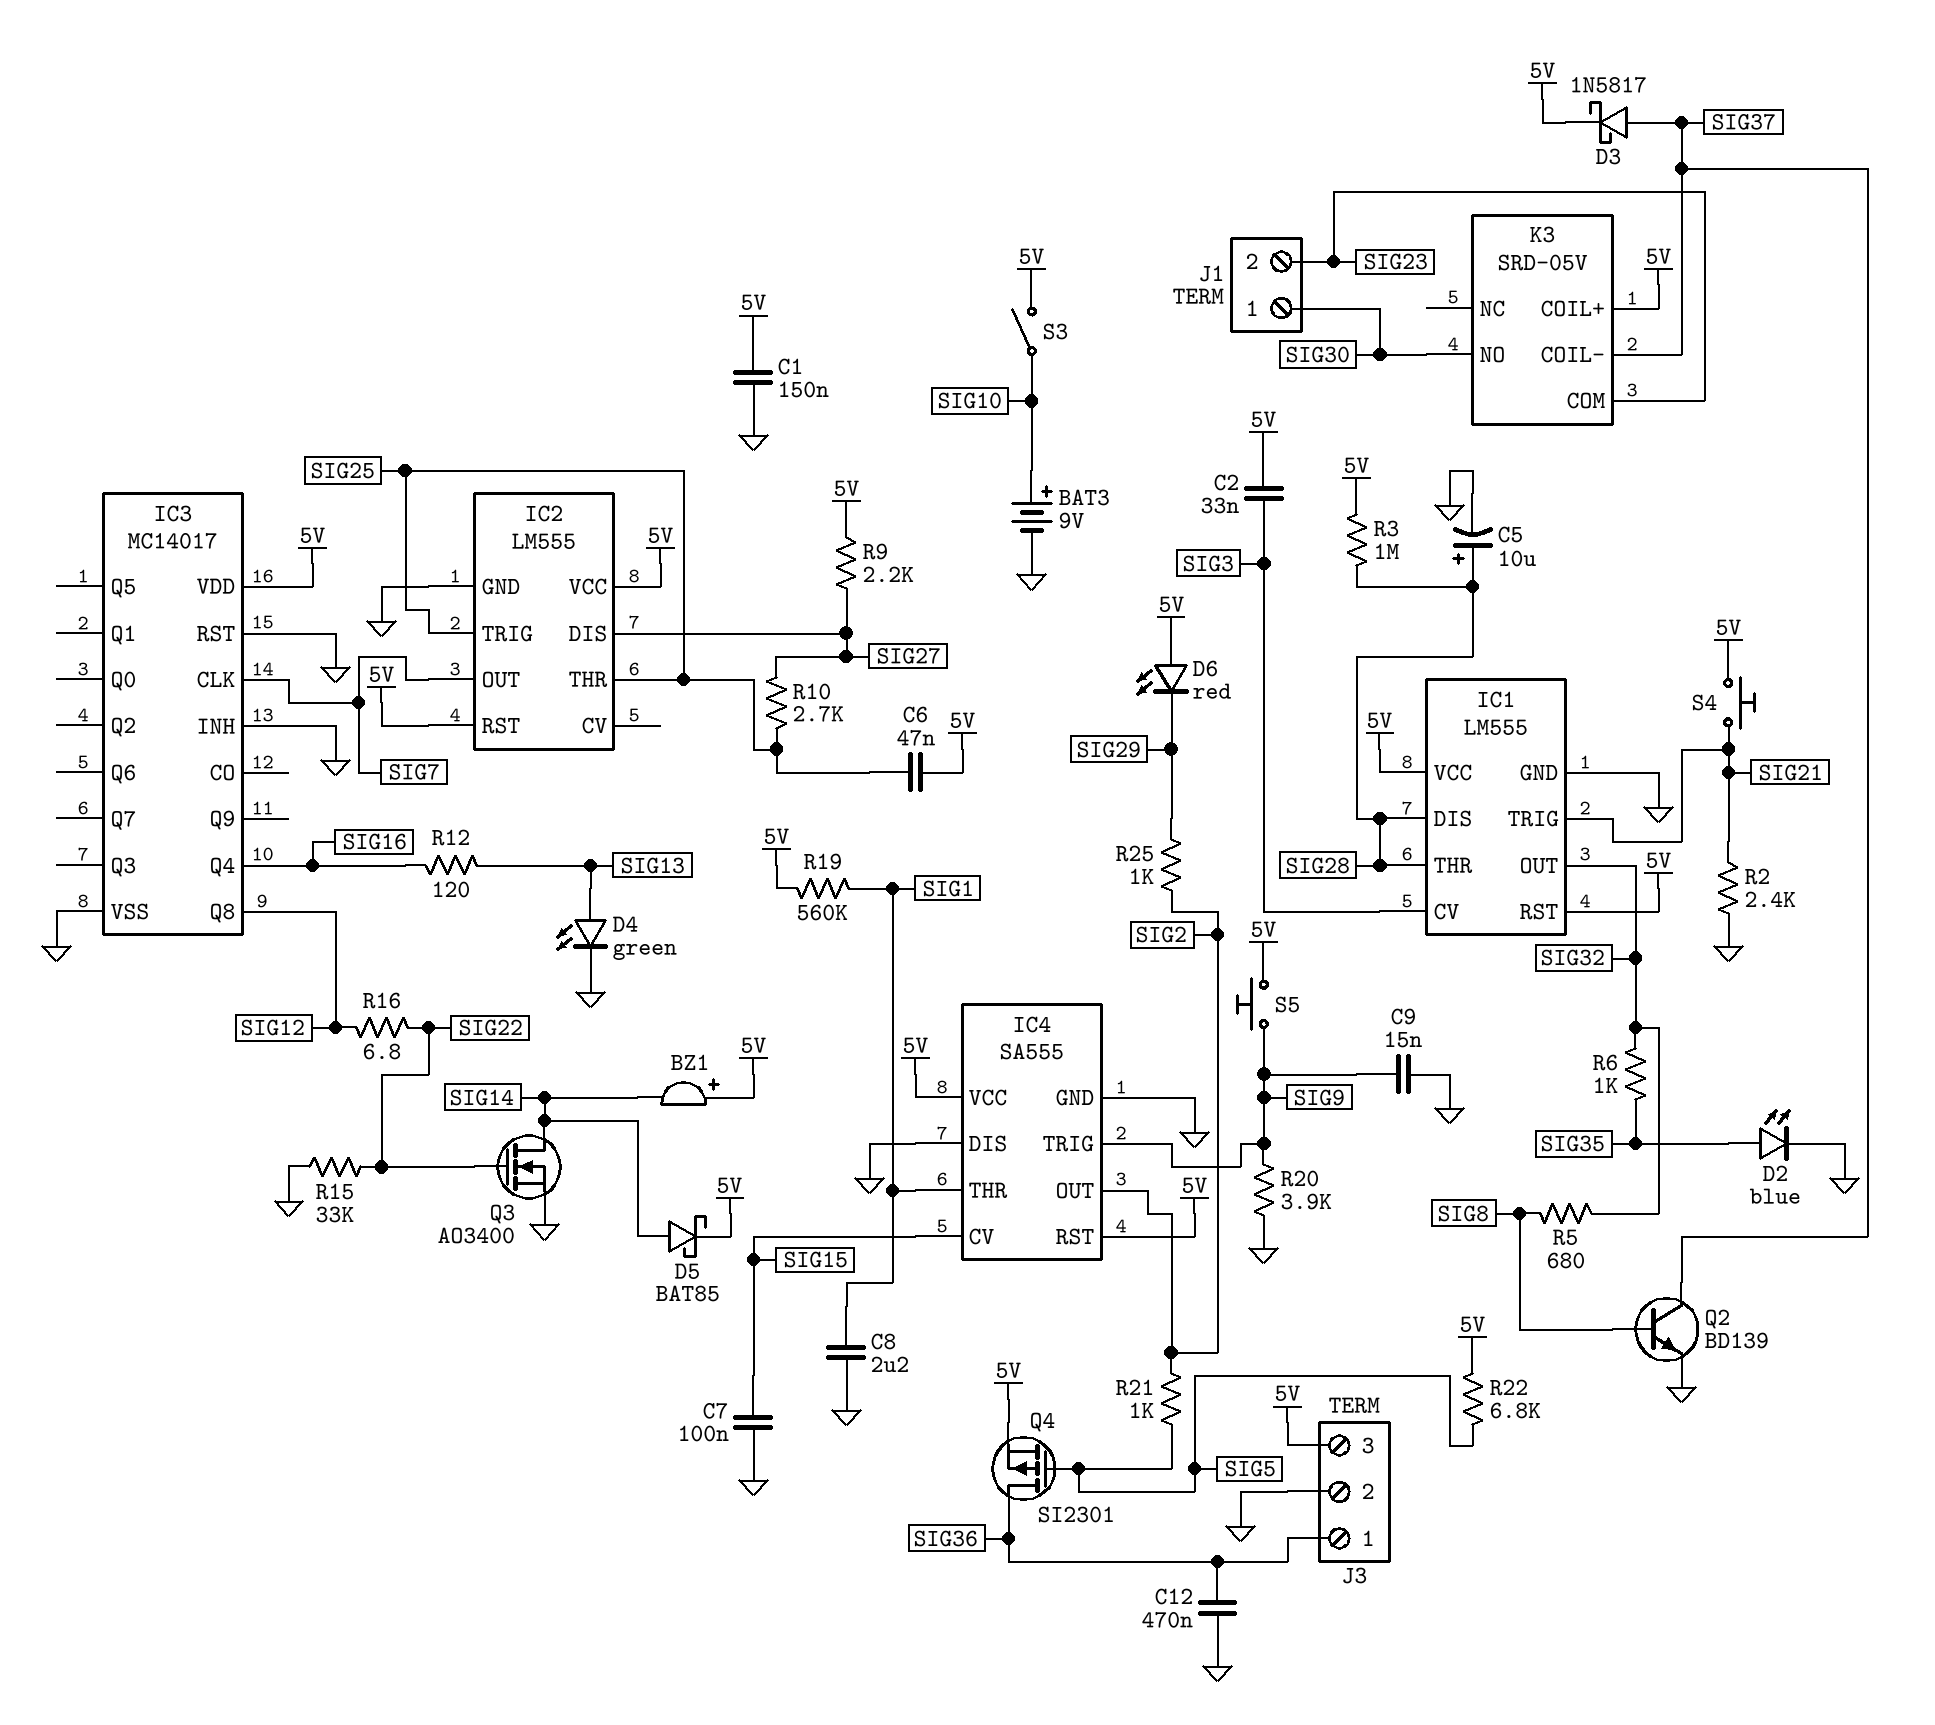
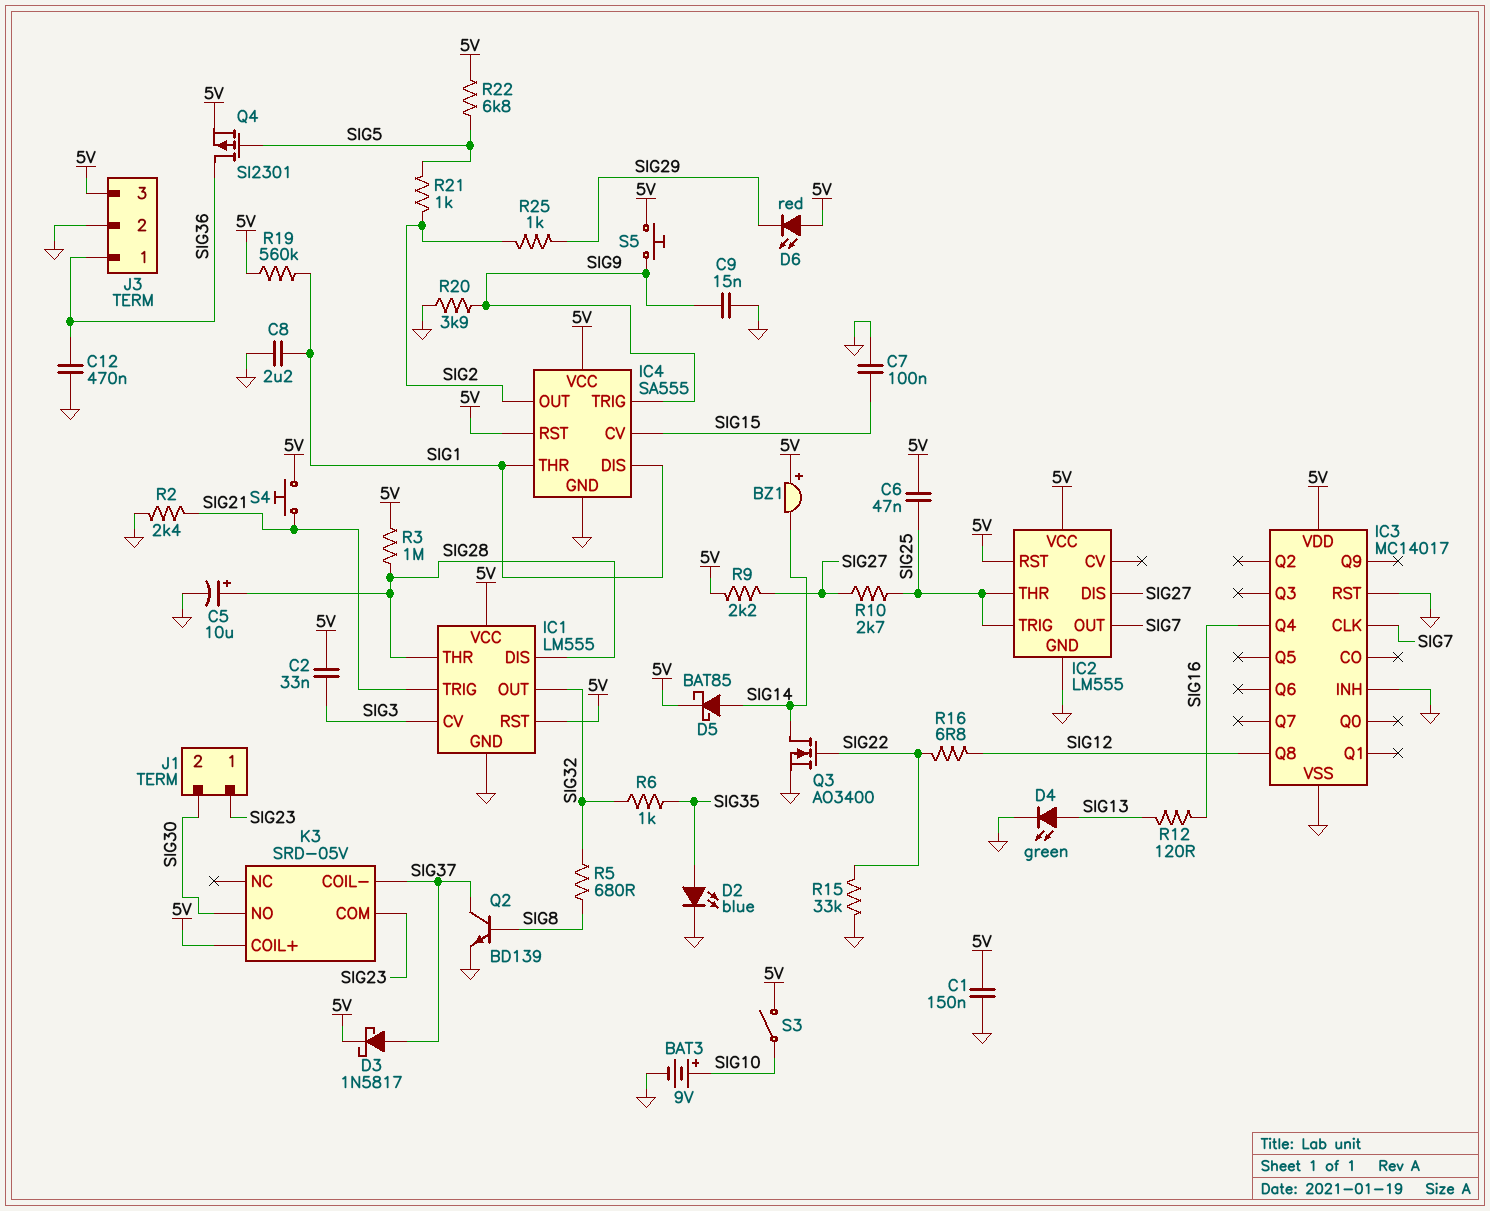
IC4 pin DIS: GND -> SIG1
J1 pin 1: SIG30 -> SIG23
J1 pin 2: SIG23 -> SIG30

